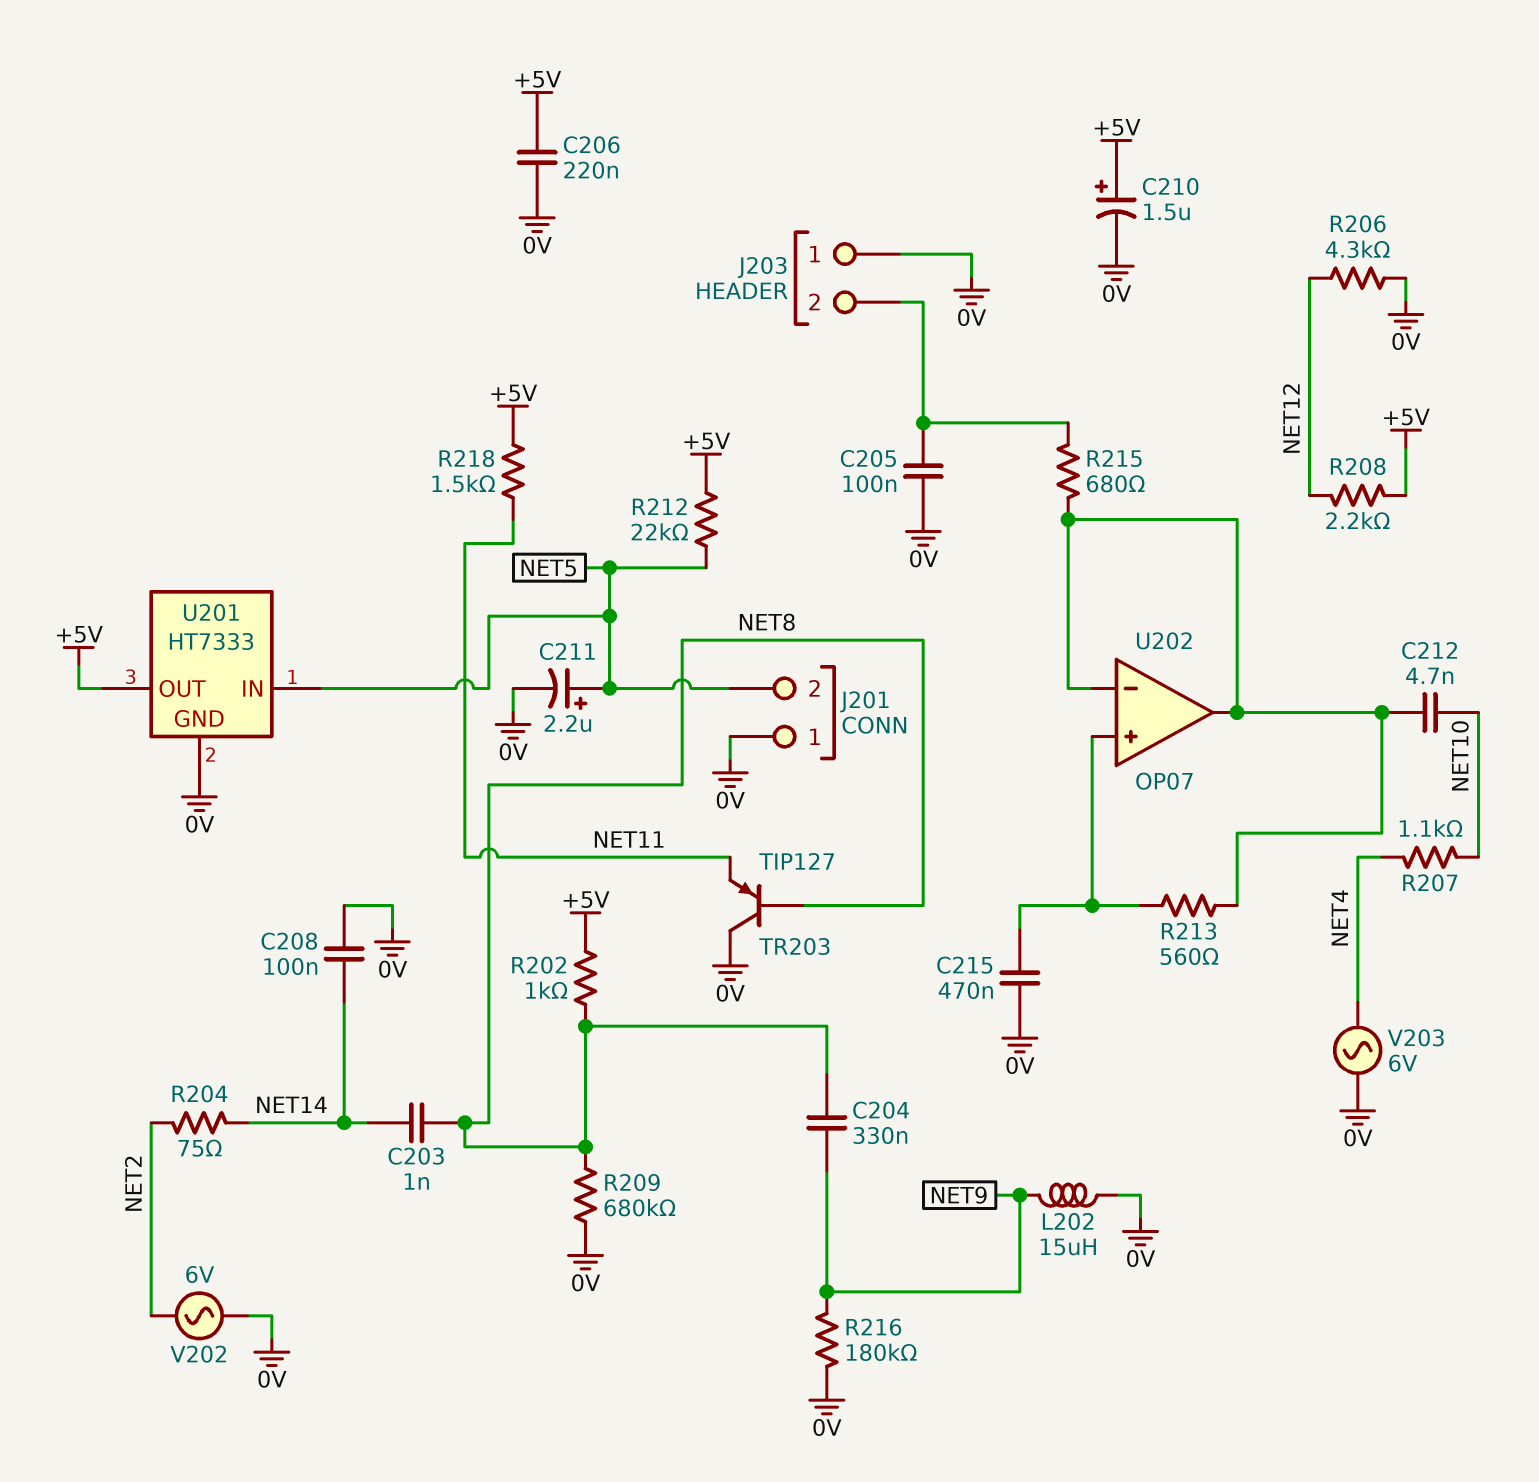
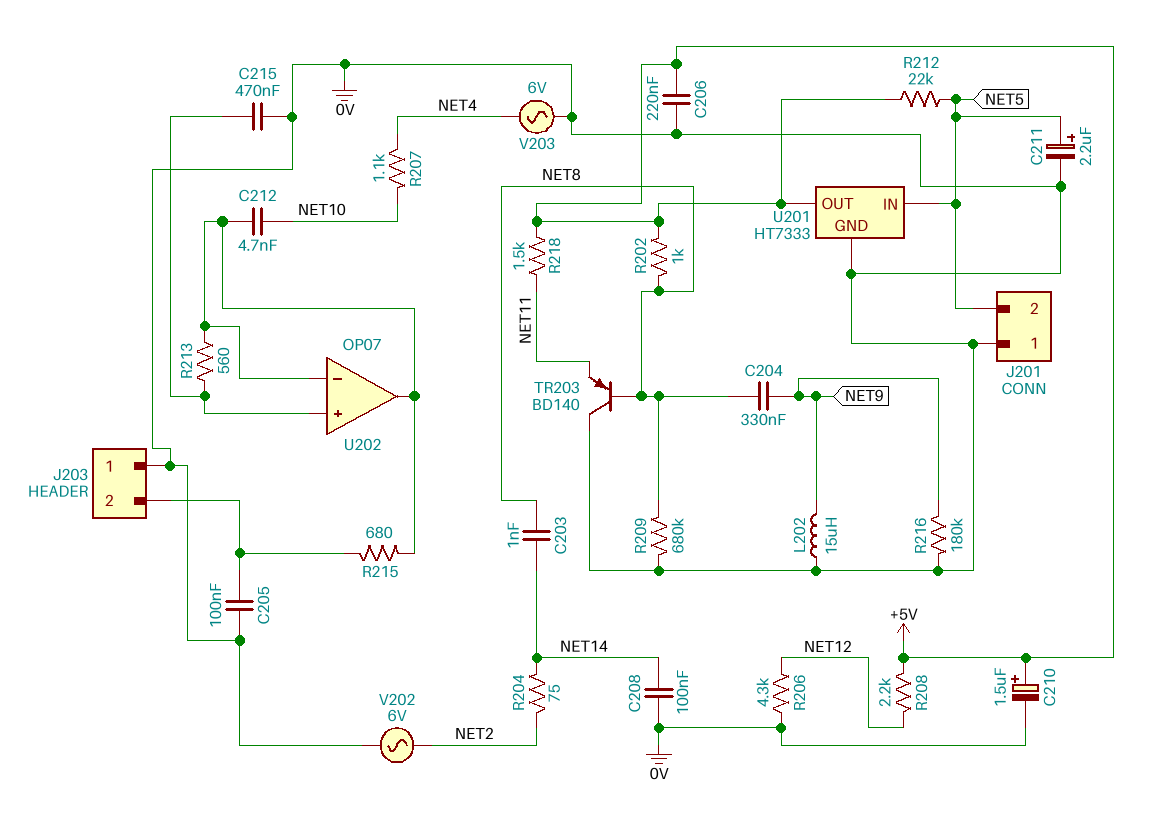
TR203: PNP TIP127 (B NET8, C 0V, E NET11) -> PNP BD140 (B NET8, C 0V, E NET11)

